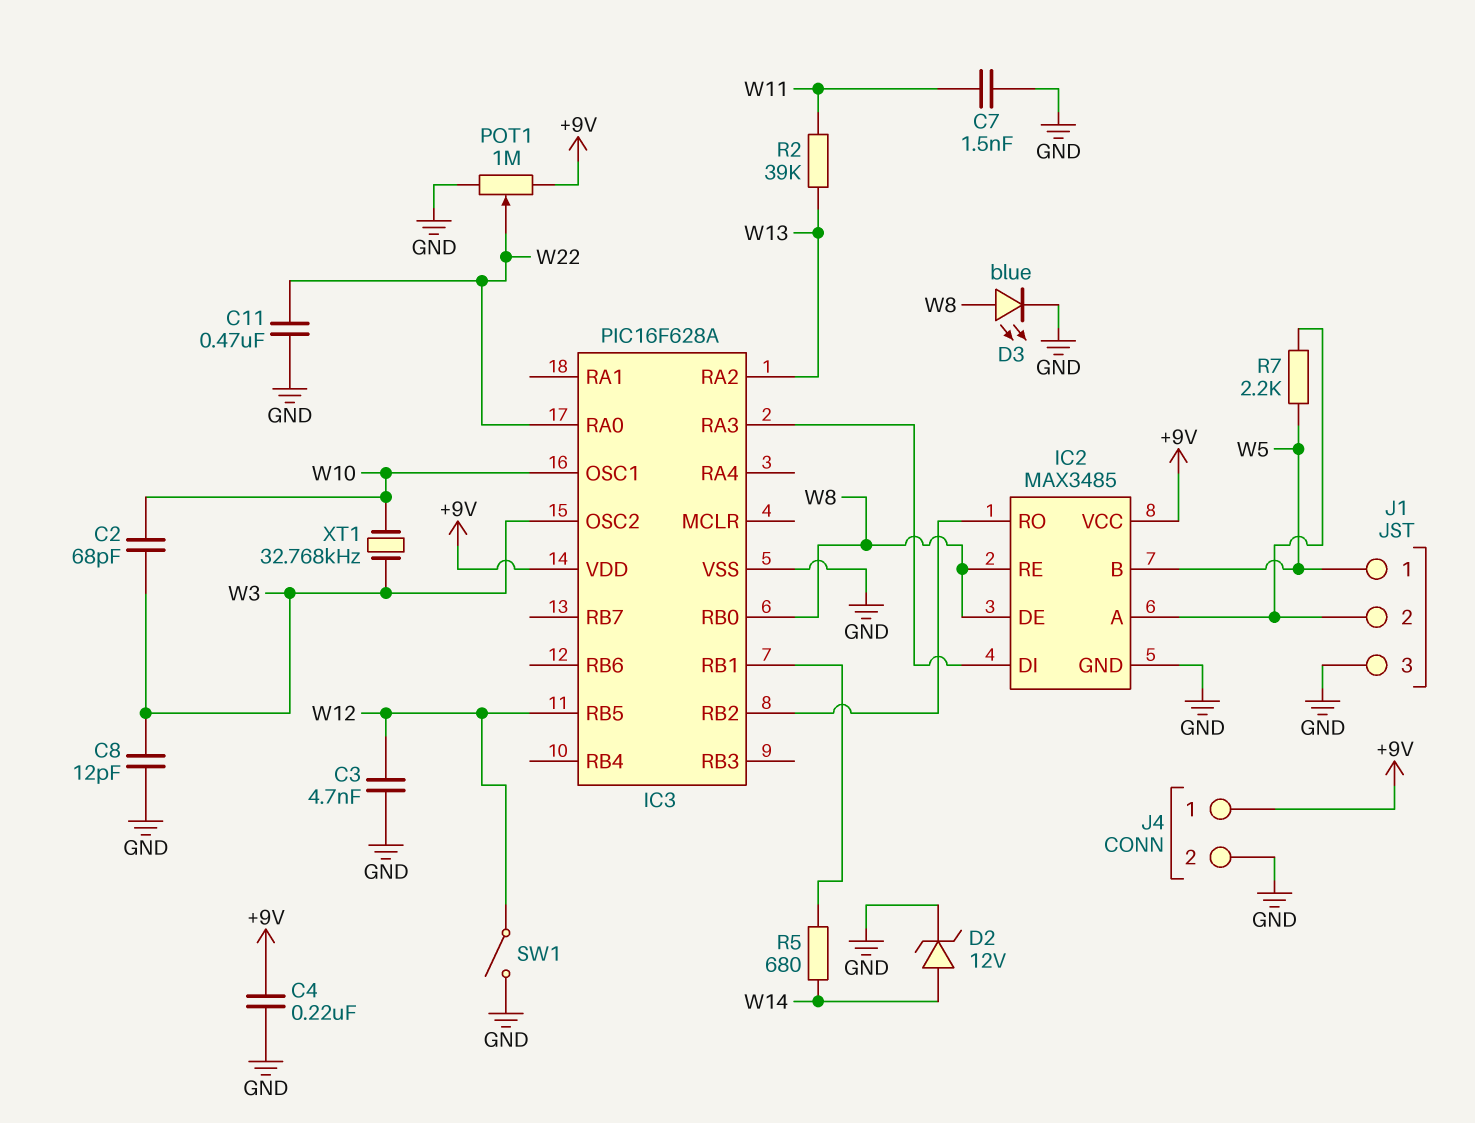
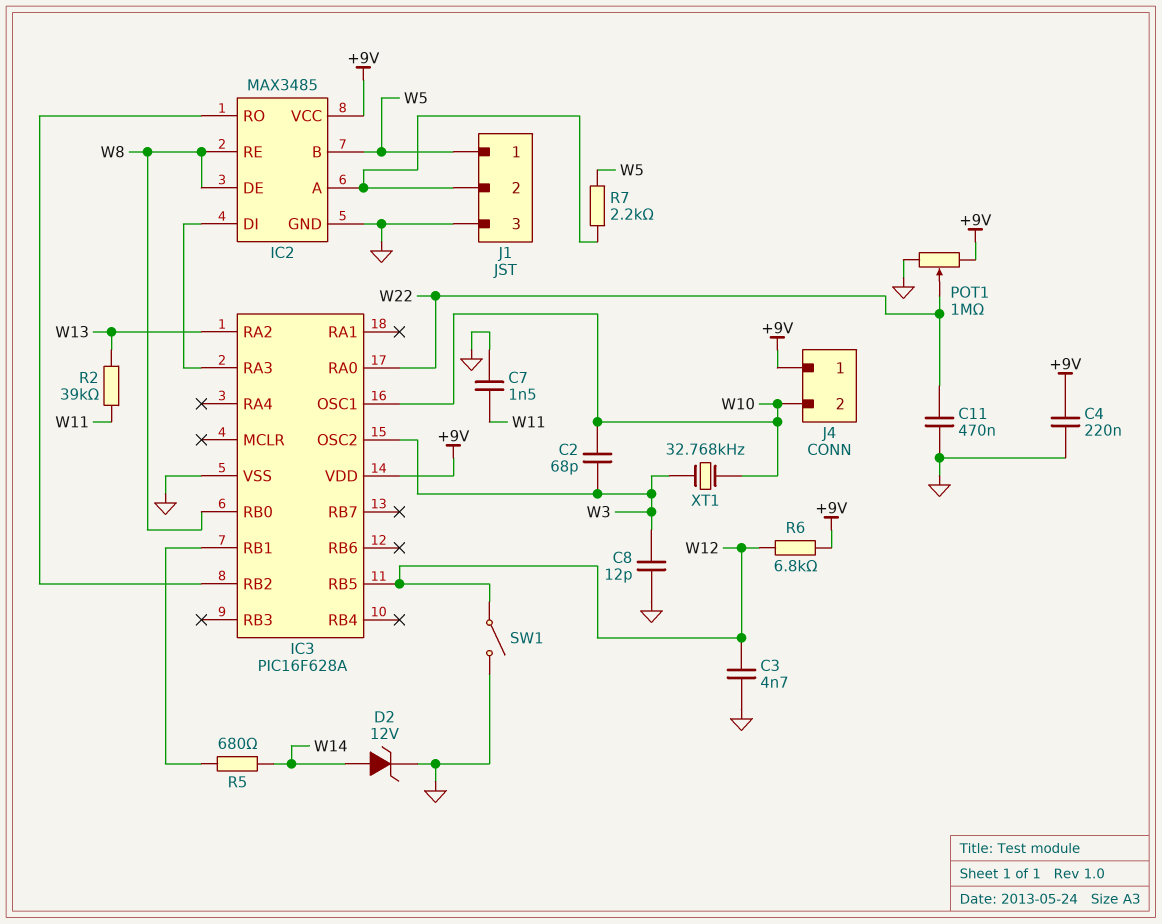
D3: LED blue (A W8, K GND) -> none
J4 pin 2: GND -> W10
R6: none -> 6.8k (+9V, W12)

